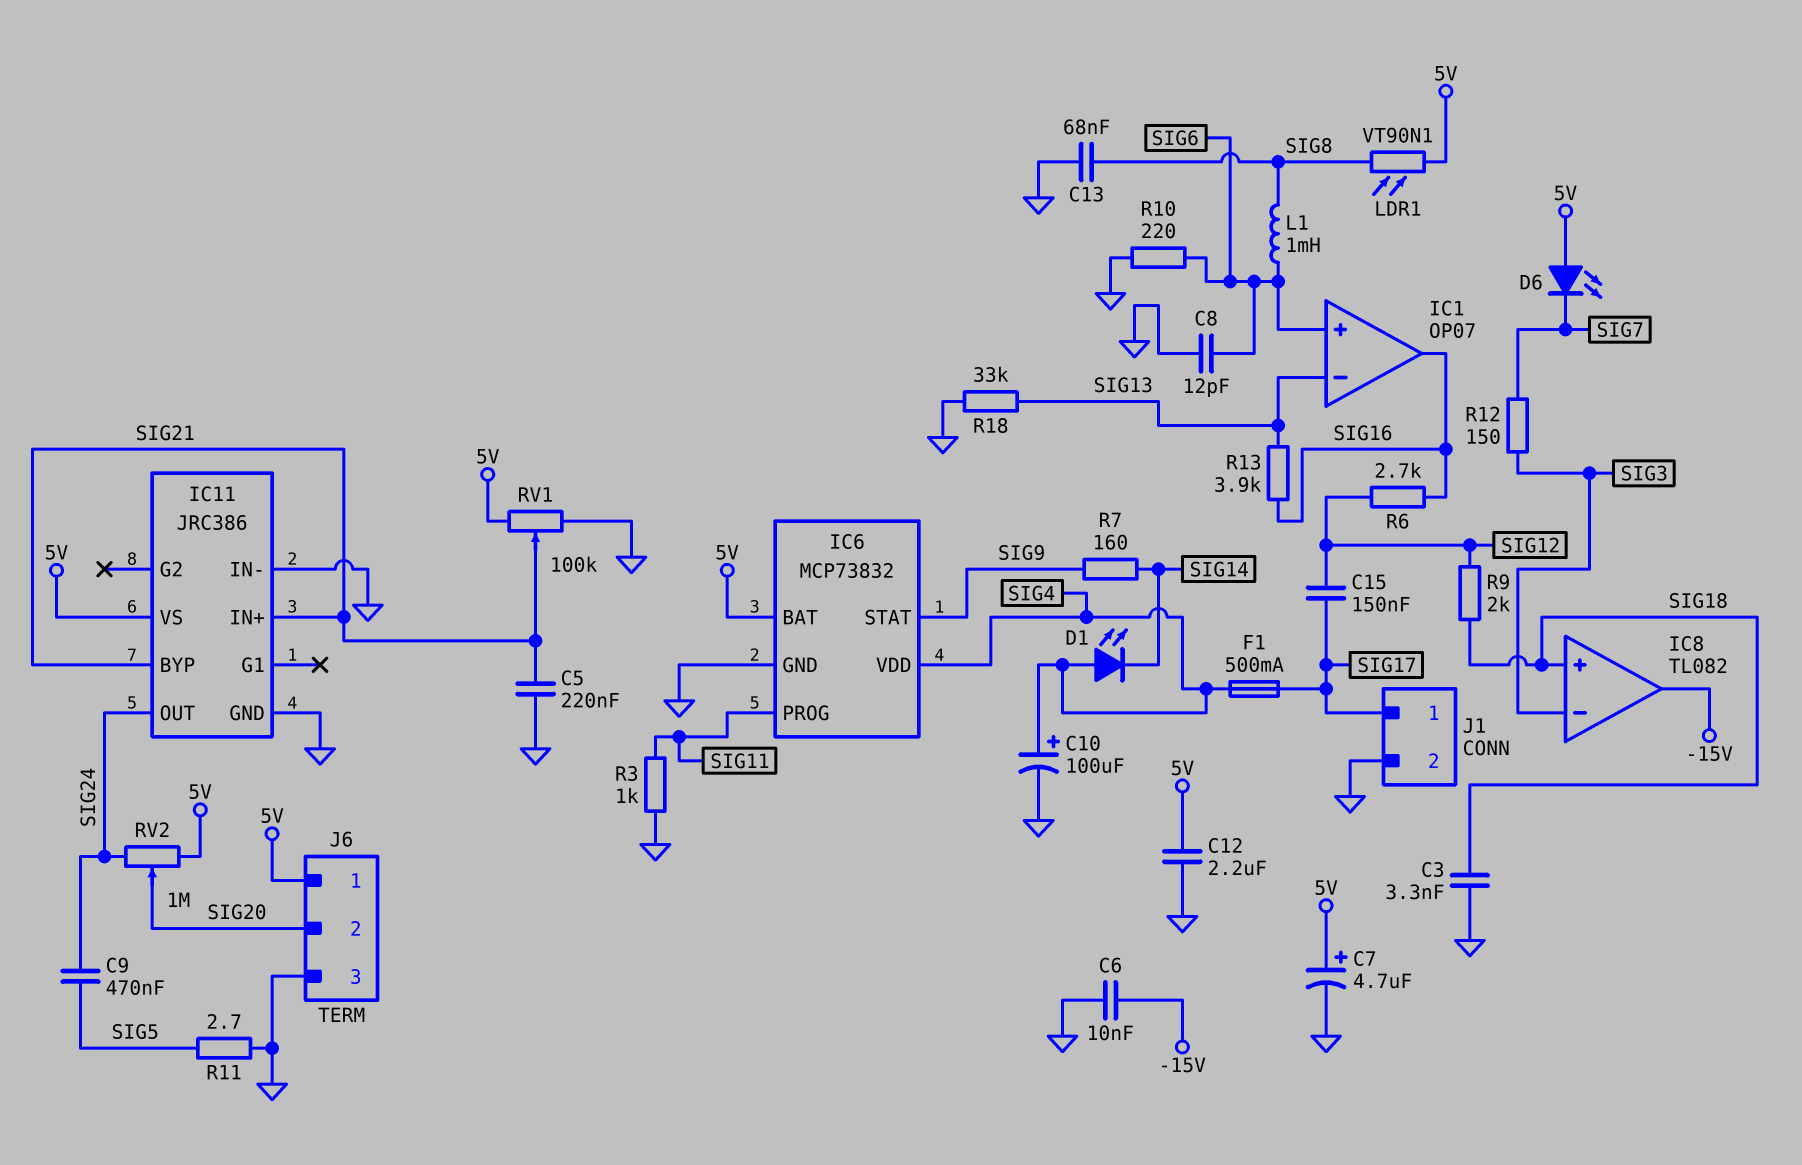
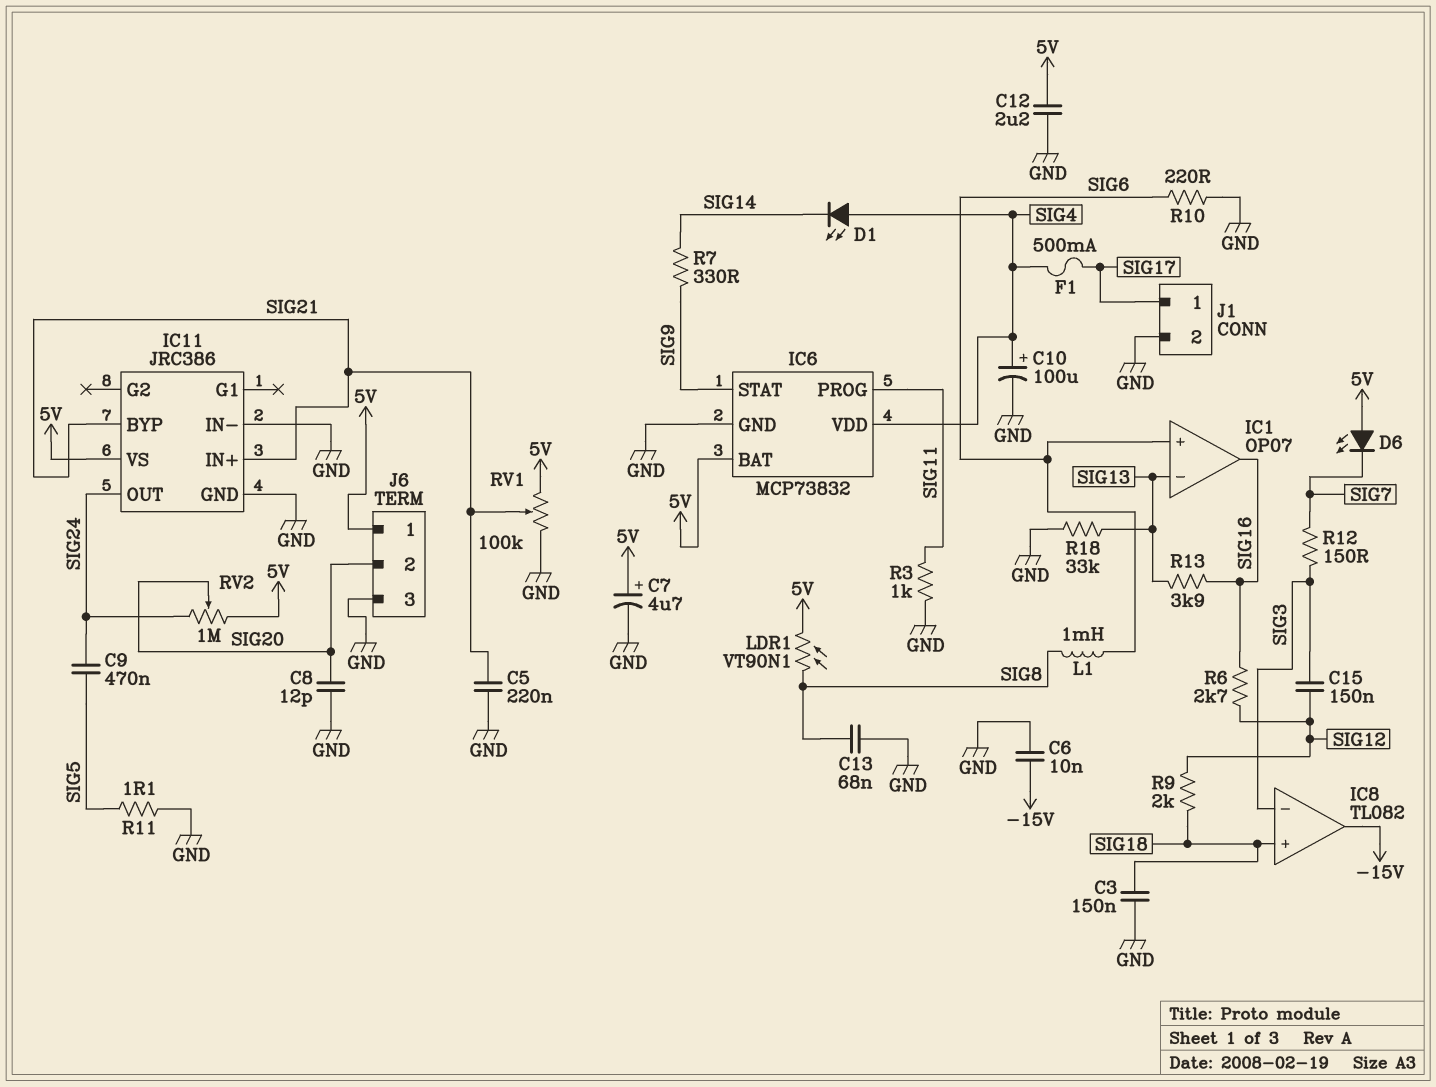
C3: 3.3nF (GND, SIG18) -> 150nF (GND, SIG18)
C8: 12pF (GND, SIG6) -> 12pF (GND, SIG20)
C15: 150nF (SIG12, SIG17) -> 150nF (SIG3, SIG12)
R7: 160 (SIG9, SIG14) -> 330 (SIG9, SIG14)
R11: 2.7 (GND, SIG5) -> 1.1 (GND, SIG5)

